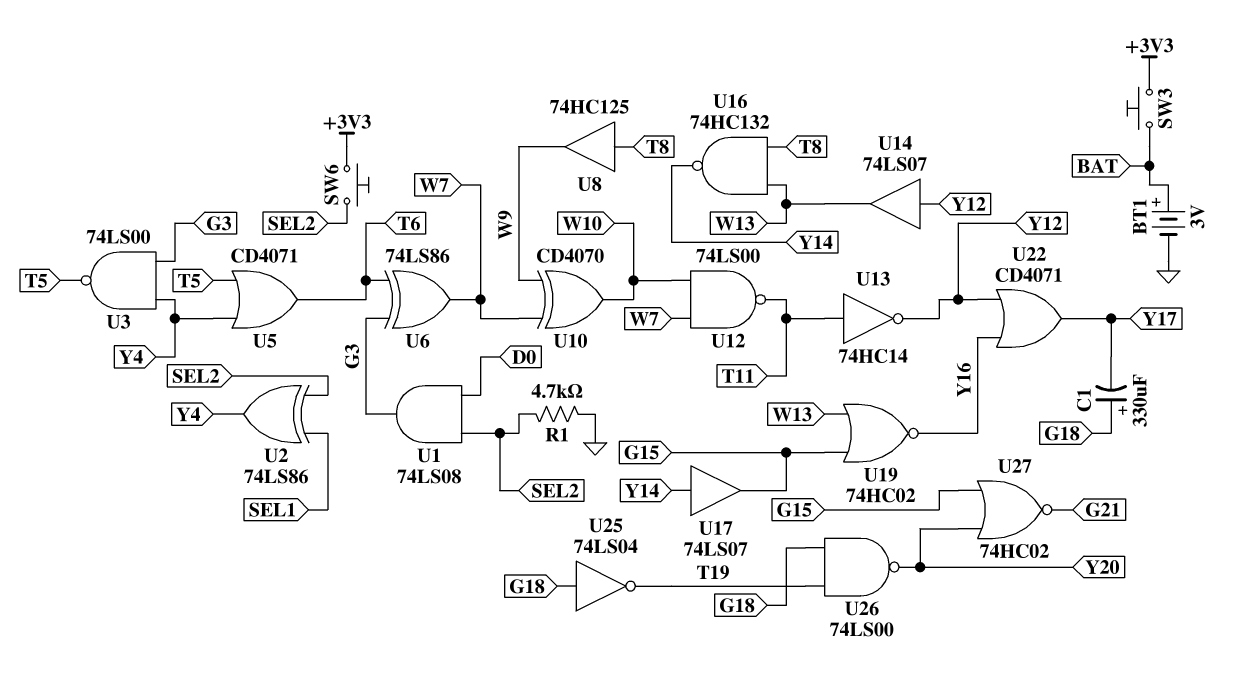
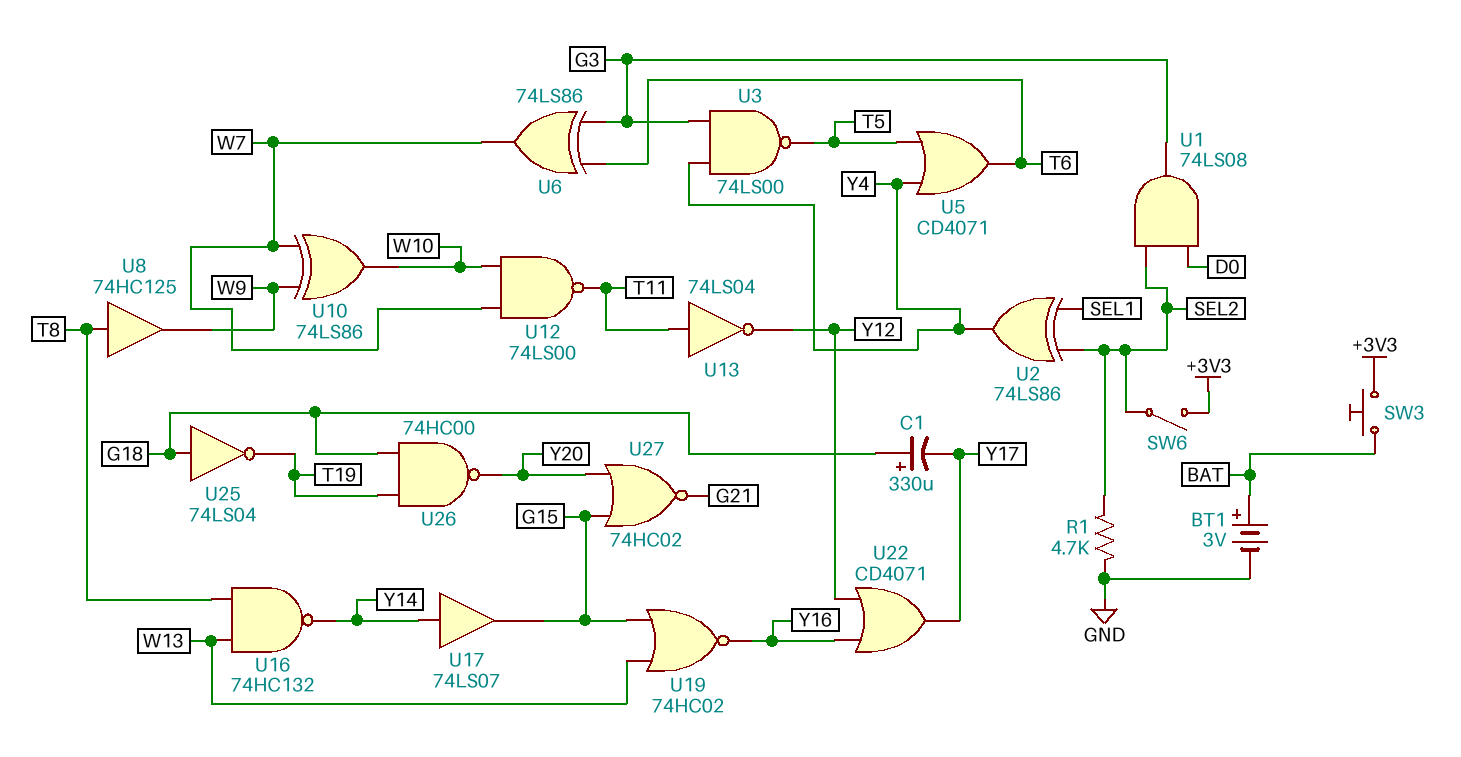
SW6: button (+3V3, SEL2) -> switch (+3V3, SEL2)
U10: XOR CD4070 (in W7, in W9, out W10) -> XOR 74LS86 (in W7, in W9, out W10)
U13: NOT 74HC14 (in T11, out Y12) -> NOT 74LS04 (in T11, out Y12)
U14: buffer 74LS07 (in Y12, out W13) -> none
U26: NAND 74LS00 (in G18, in T19, out Y20) -> NAND 74HC00 (in G18, in T19, out Y20)

